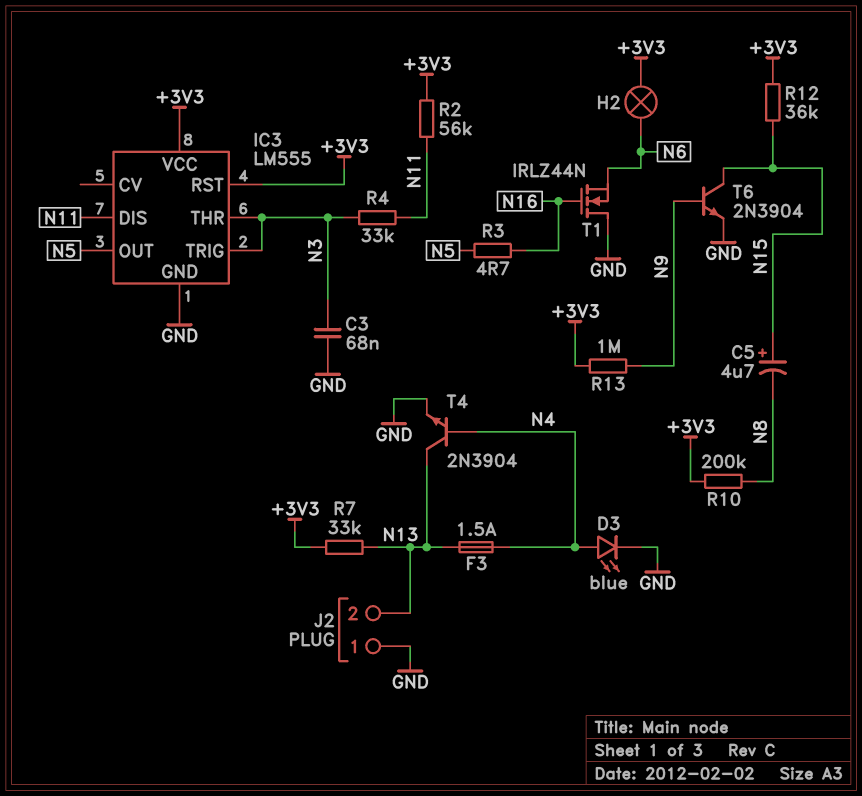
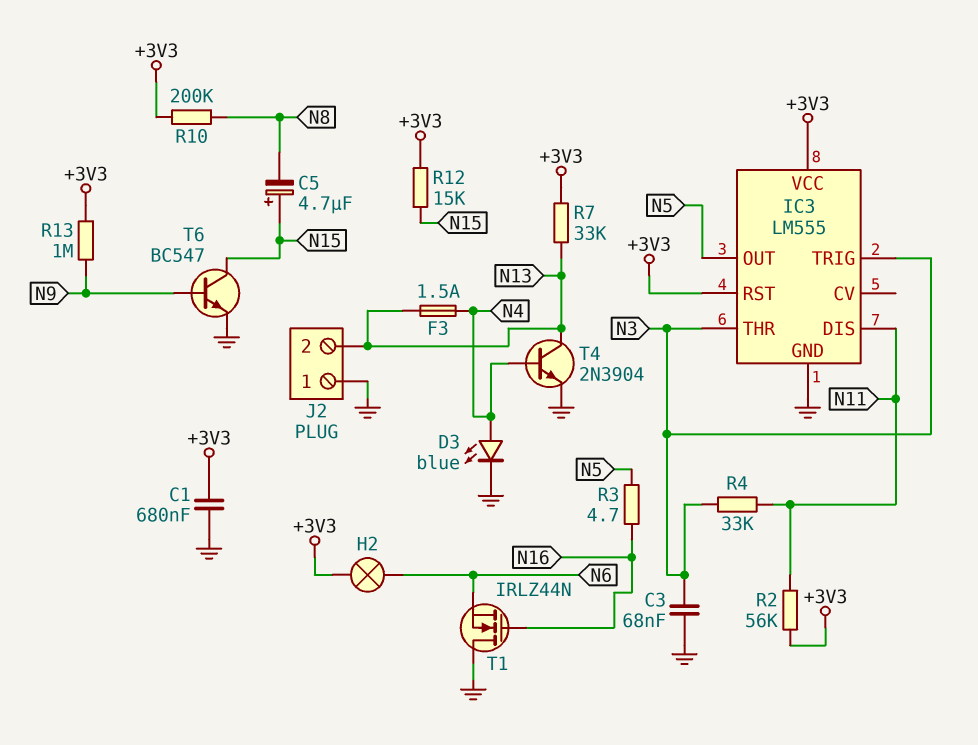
C1: none -> 680nF (+3V3, GND)
R12: 36k (+3V3, N15) -> 15k (+3V3, N15)
T6: NPN 2N3904 (B N9, C N15, E GND) -> NPN BC547 (B N9, C N15, E GND)

